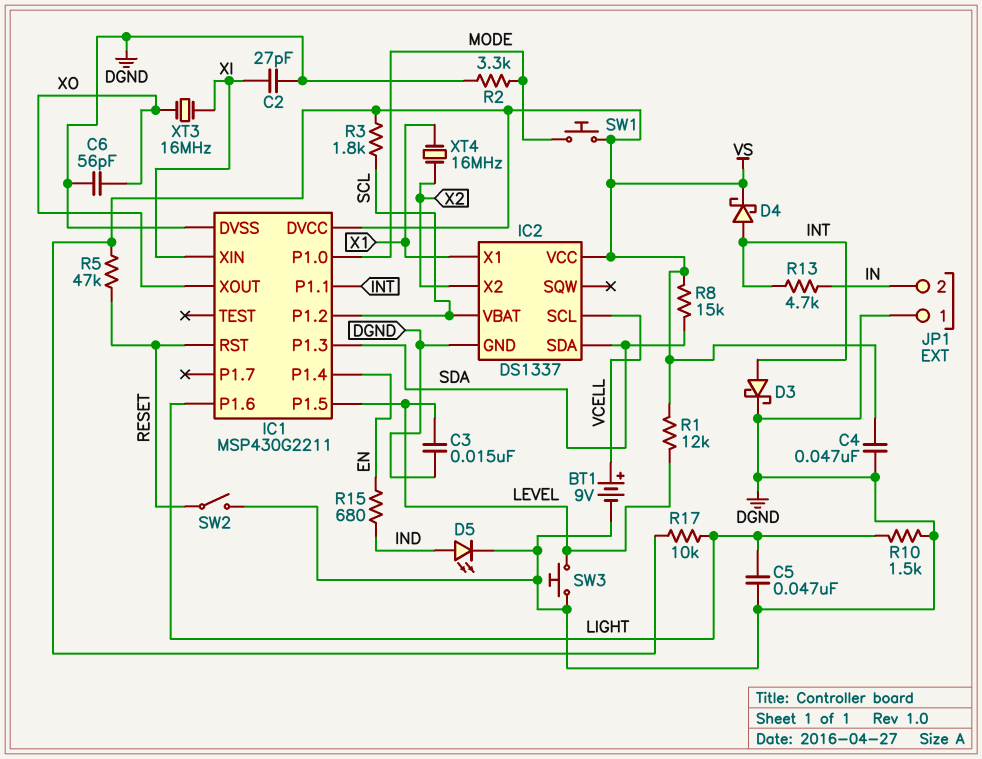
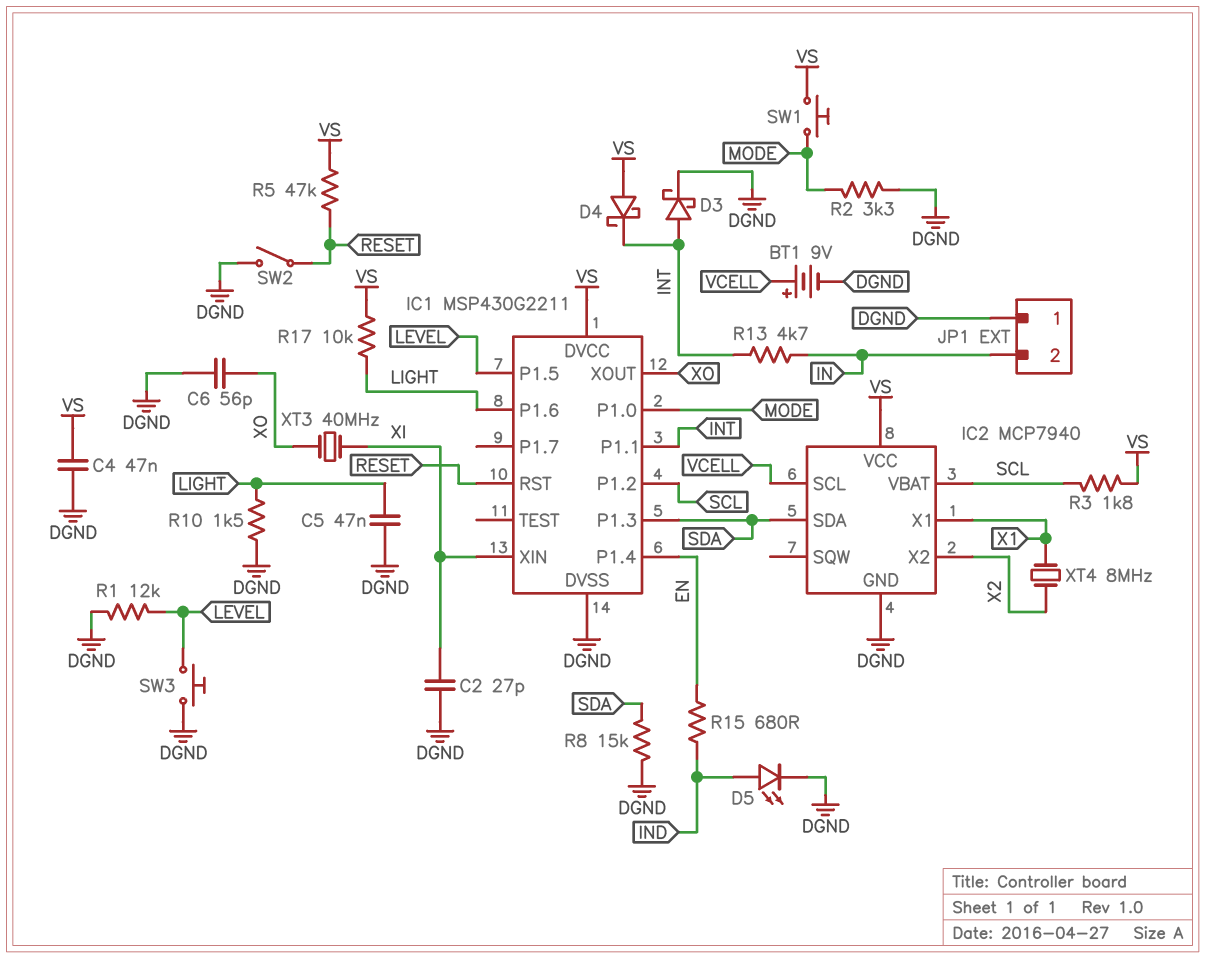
C3: 15nF (DGND, LEVEL) -> none
D4: schottky (A INT, K VS) -> schottky (A VS, K INT)
IC2: DS1337 -> MCP7940
R1: 12k (LEVEL, VS) -> 12k (DGND, LEVEL)
R8: 15k (SDA, VS) -> 15k (DGND, SDA)
XT3: 16MHz (XI, XO) -> 40MHz (XI, XO)
XT4: 16MHz (X1, X2) -> 8MHz (X1, X2)

